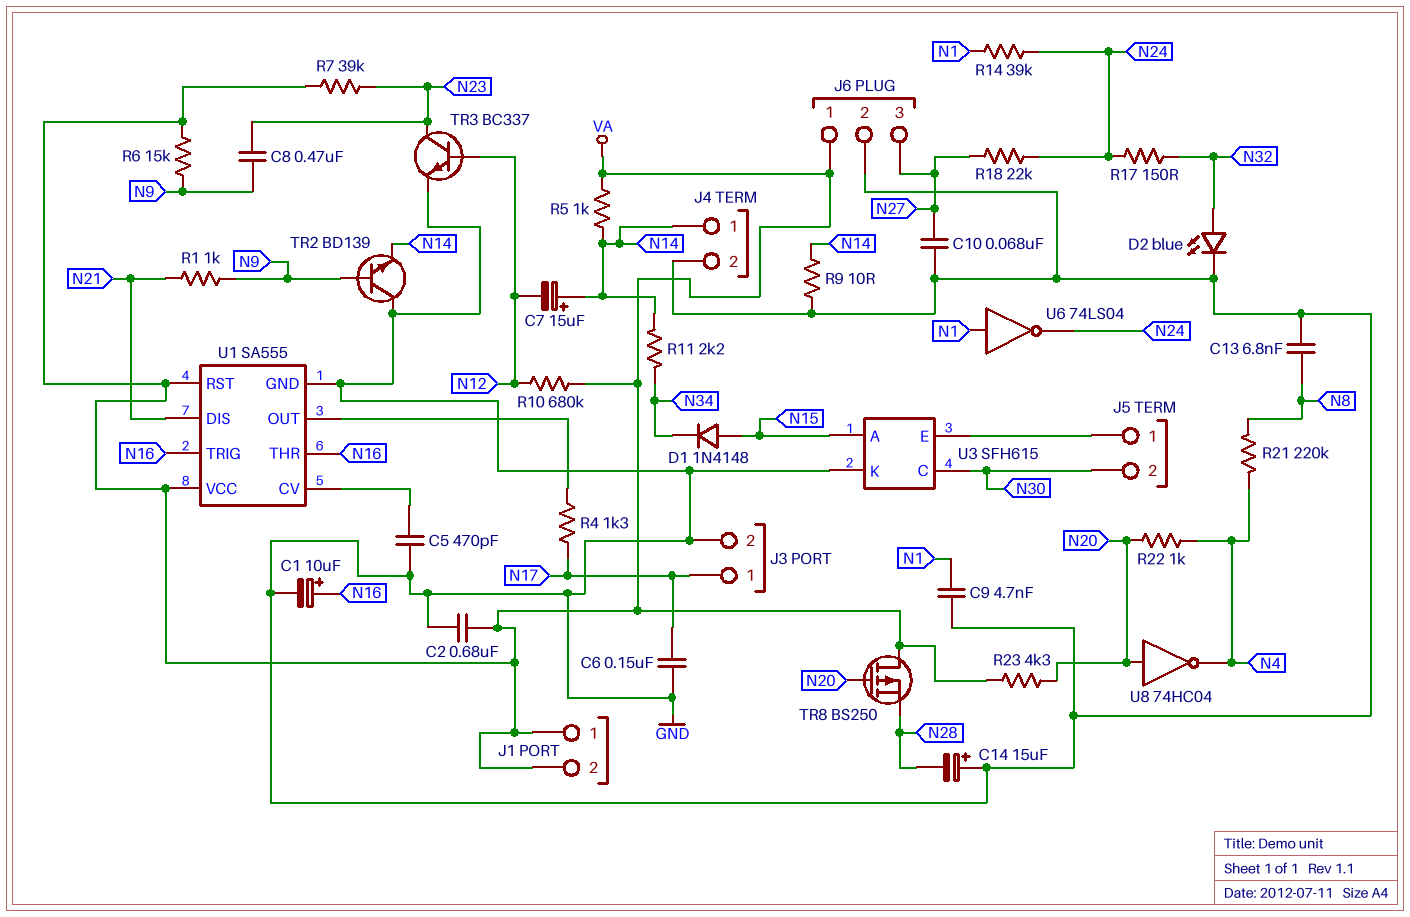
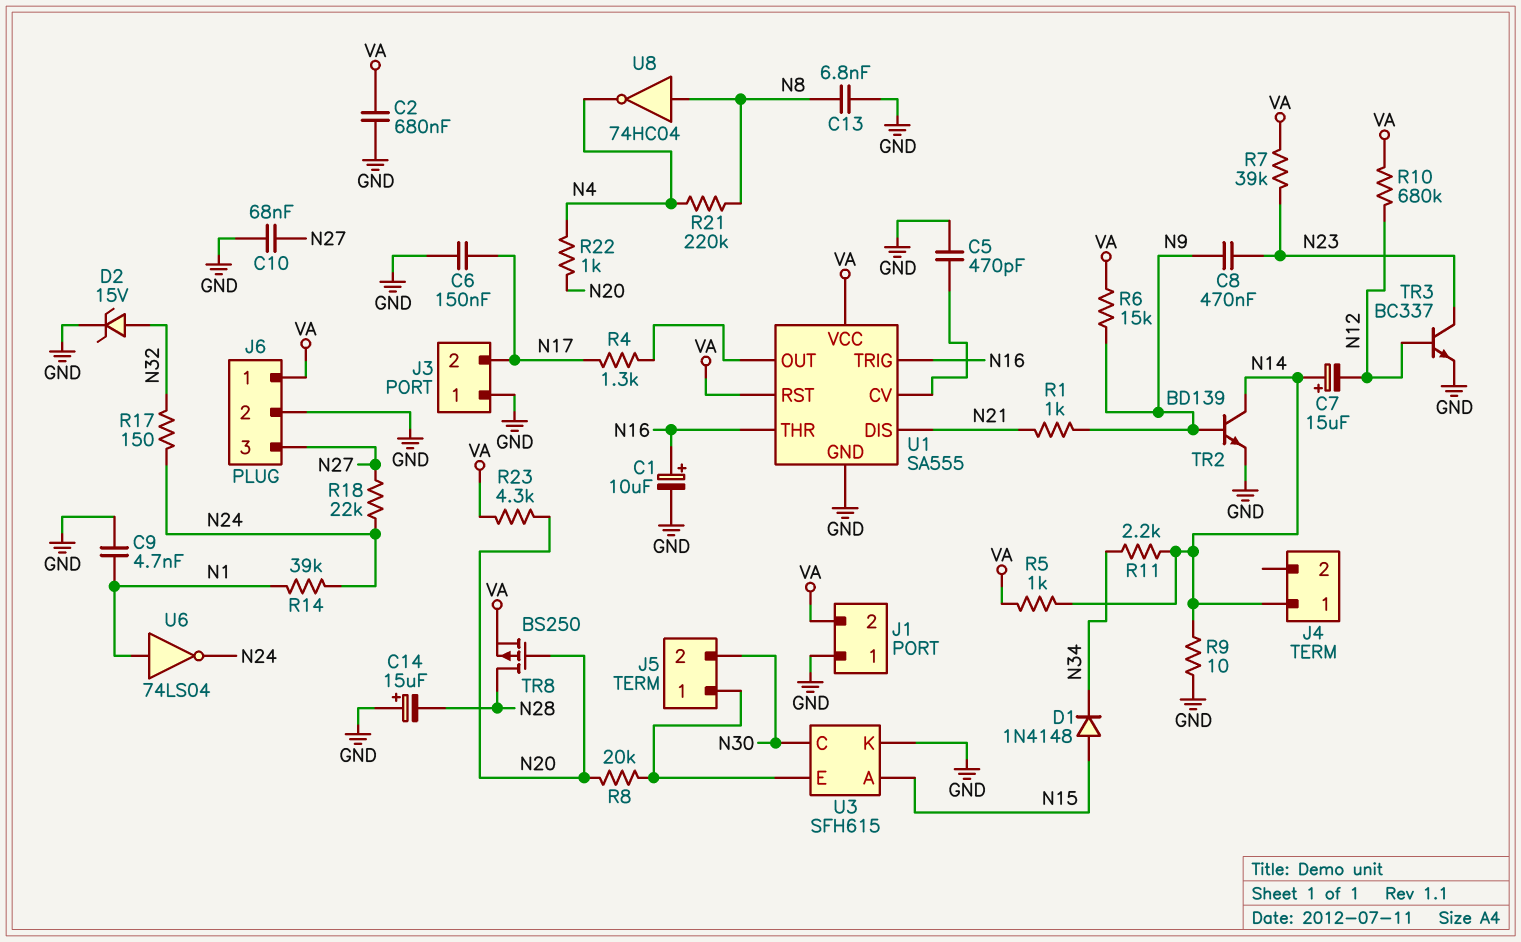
D2: LED blue (A N32, K GND) -> zener 15V (A N32, K GND)
J1 pin 1: VA -> GND
J3 pin 1: N17 -> GND
J3 pin 2: GND -> N17
J4 pin 2: GND -> none
R8: none -> 20k (J5/1, N20)
TR2: NPN BD139 (B N9, C GND, E N14) -> NPN BD139 (B N9, C N14, E GND)
TR8: PMOS BS250 (G N20, D VA, S N28) -> PMOS BS250 (G N20, D N28, S VA)
U8: NOT 74HC04 (in N20, out N4) -> NOT 74HC04 (in N8, out N4)

